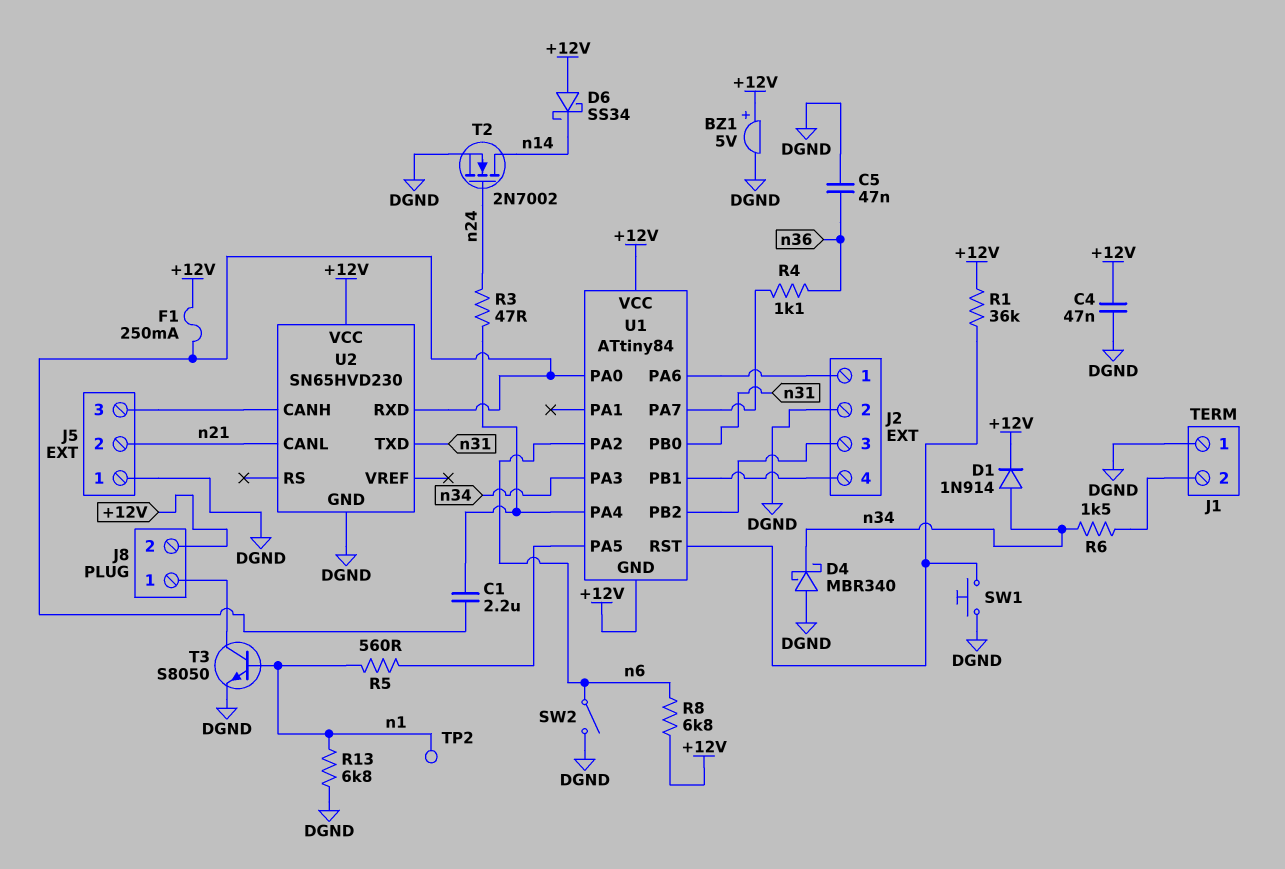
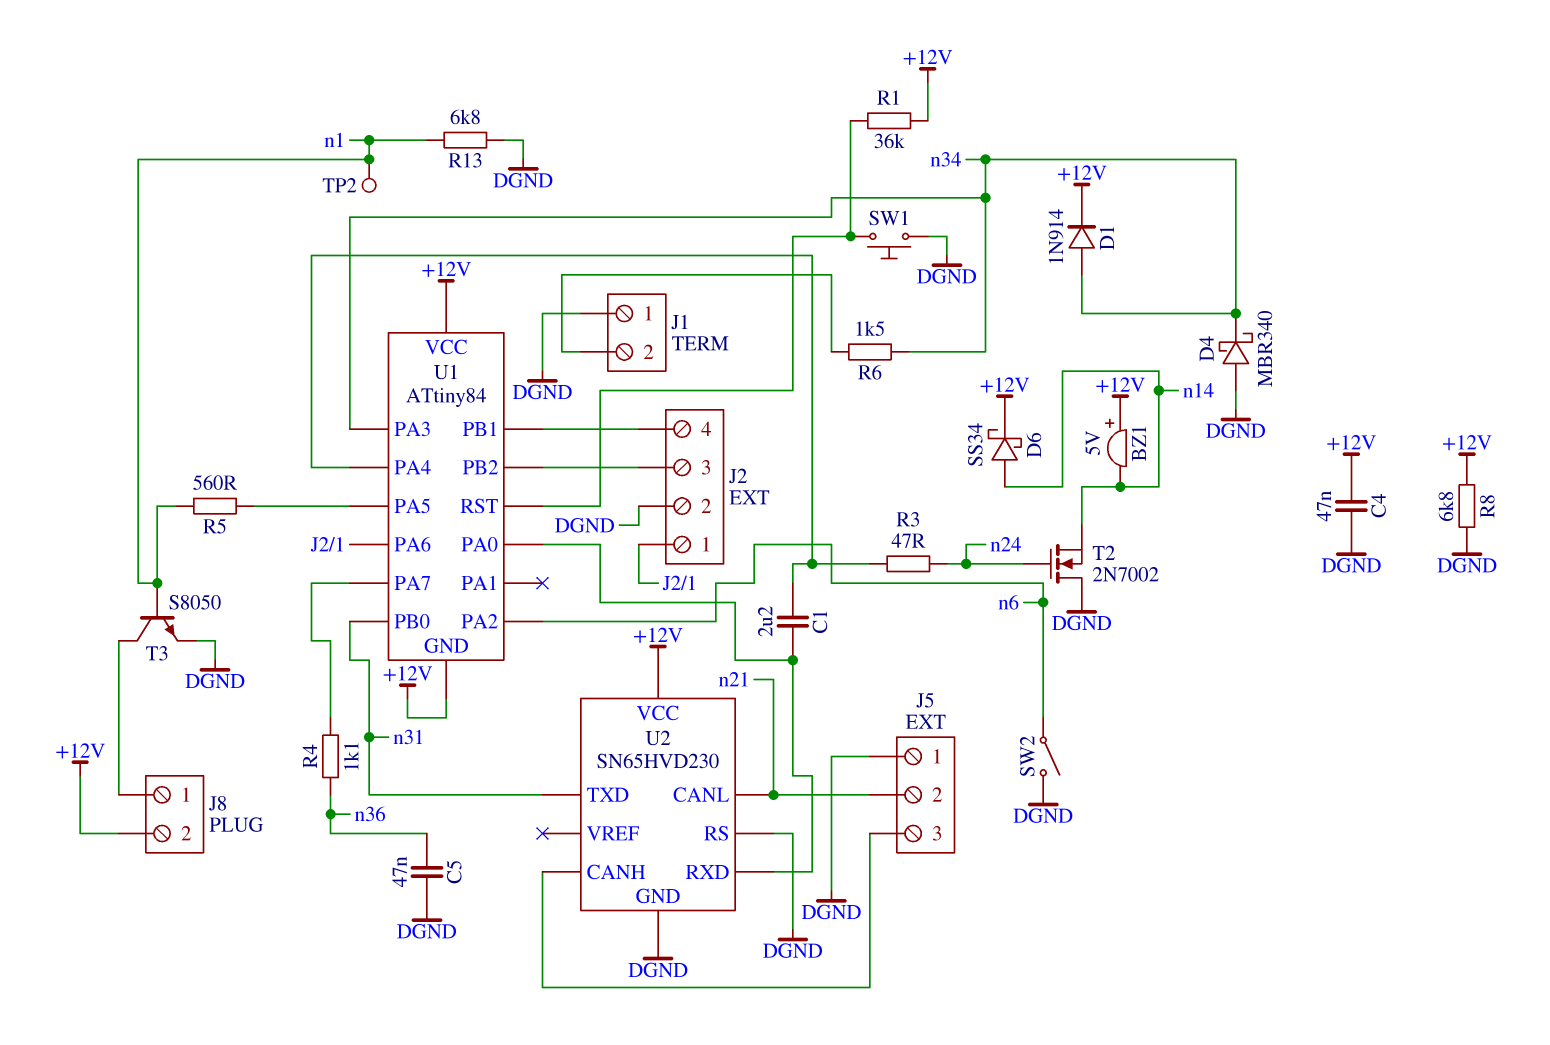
BZ1: buzzer 5V (plus +12V, minus DGND) -> buzzer 5V (plus +12V, minus n14)
D6: schottky SS34 (A +12V, K n14) -> schottky SS34 (A n14, K +12V)
F1: 250mA (+12V, U1/PA0) -> none
R8: 6.8k (+12V, n6) -> 6.8k (+12V, DGND)
T2: NMOS 2N7002 (G n24, D n14, S DGND) -> NMOS 2N7002 (G n24, D DGND, S n14)
U2 pin RS: none -> DGND

